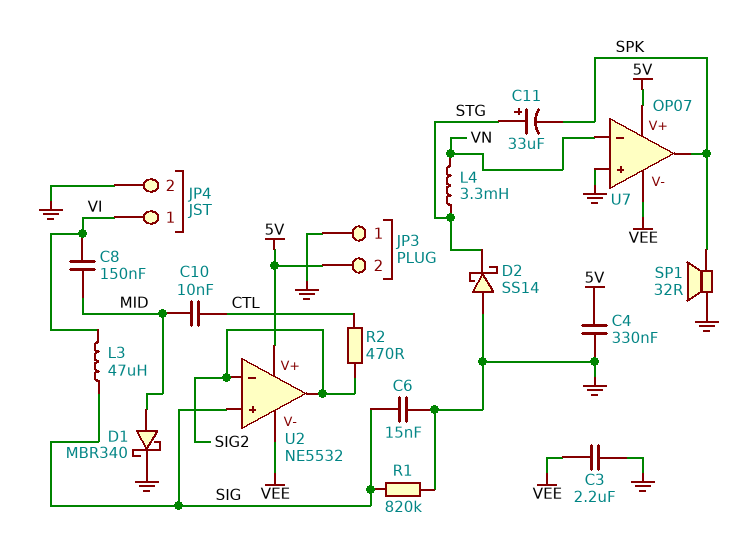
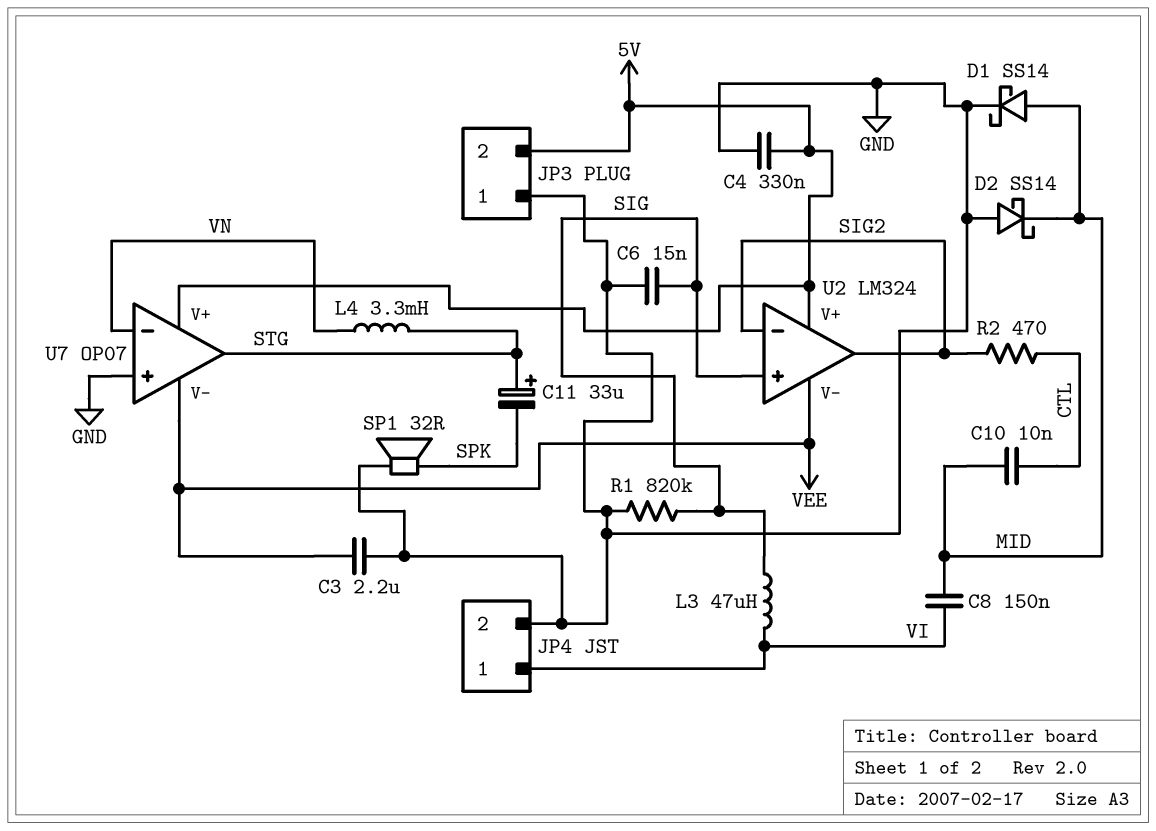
D1: schottky MBR340 (A MID, K GND) -> schottky SS14 (A MID, K GND)
D2: schottky SS14 (A GND, K STG) -> schottky SS14 (A GND, K MID)
U2: NE5532 -> LM324
U7 pin out: SPK -> STG

